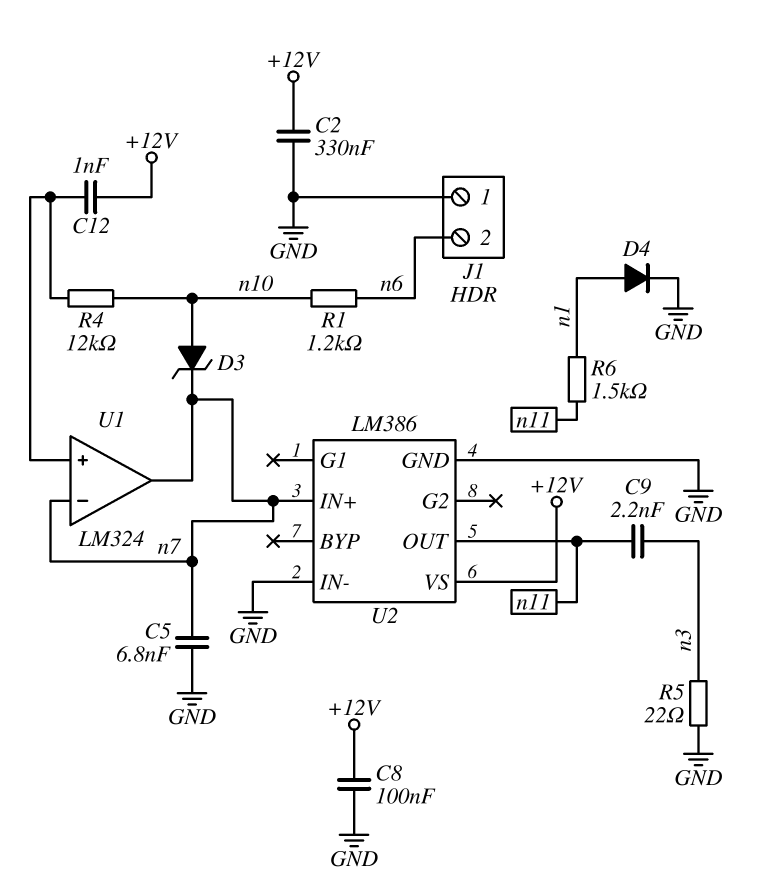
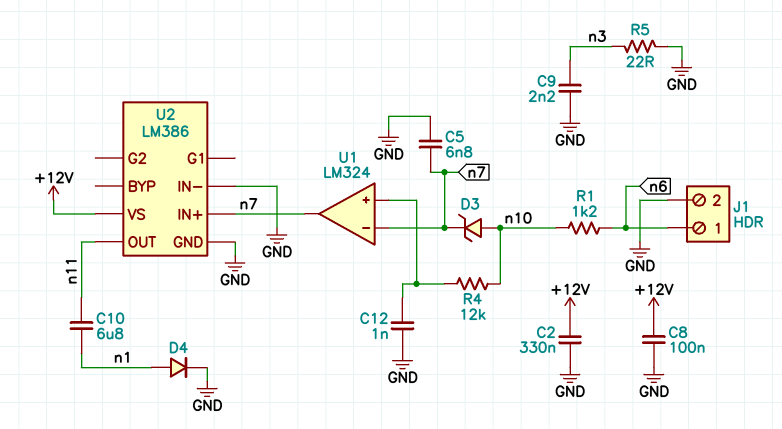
C9: 2.2nF (n3, n11) -> 2.2nF (GND, n3)
C10: none -> 6.8uF (n1, n11)
C12: 1nF (+12V, U1/in+) -> 1nF (GND, U1/in+)
J1 pin 1: GND -> n6
J1 pin 2: n6 -> GND
R6: 1.5k (n1, n11) -> none

